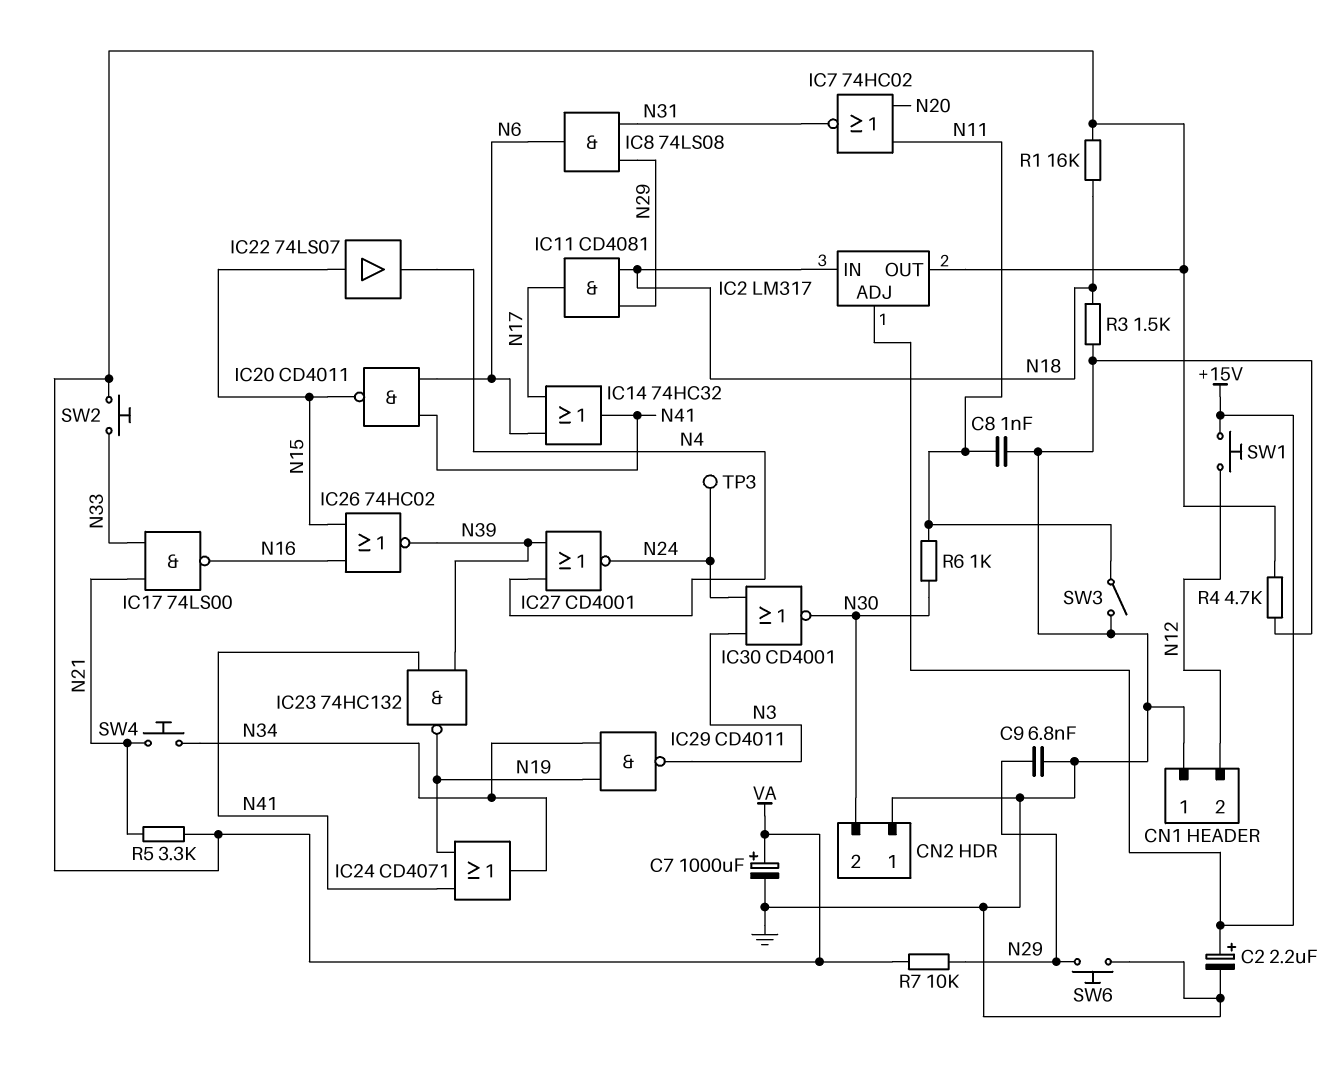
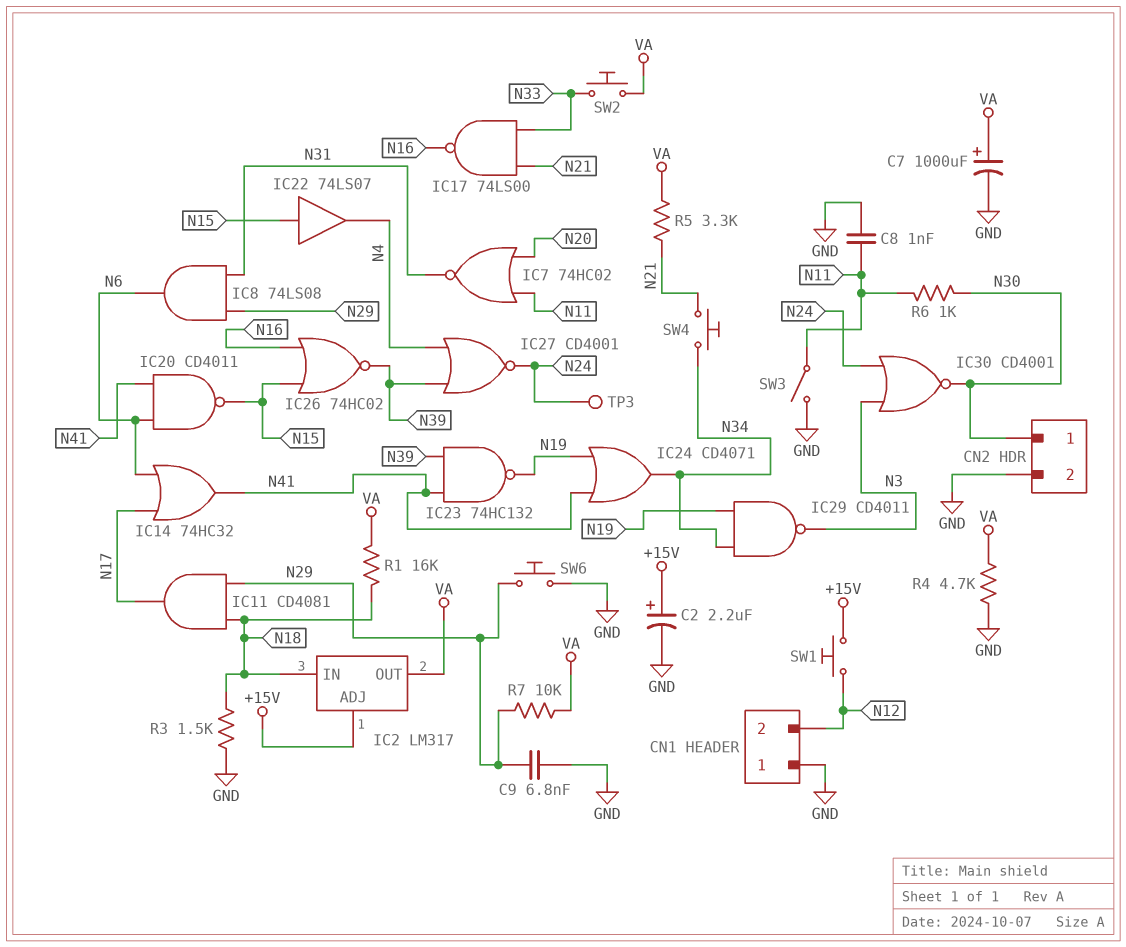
CN2 pin 1: GND -> N30
CN2 pin 2: N30 -> GND

